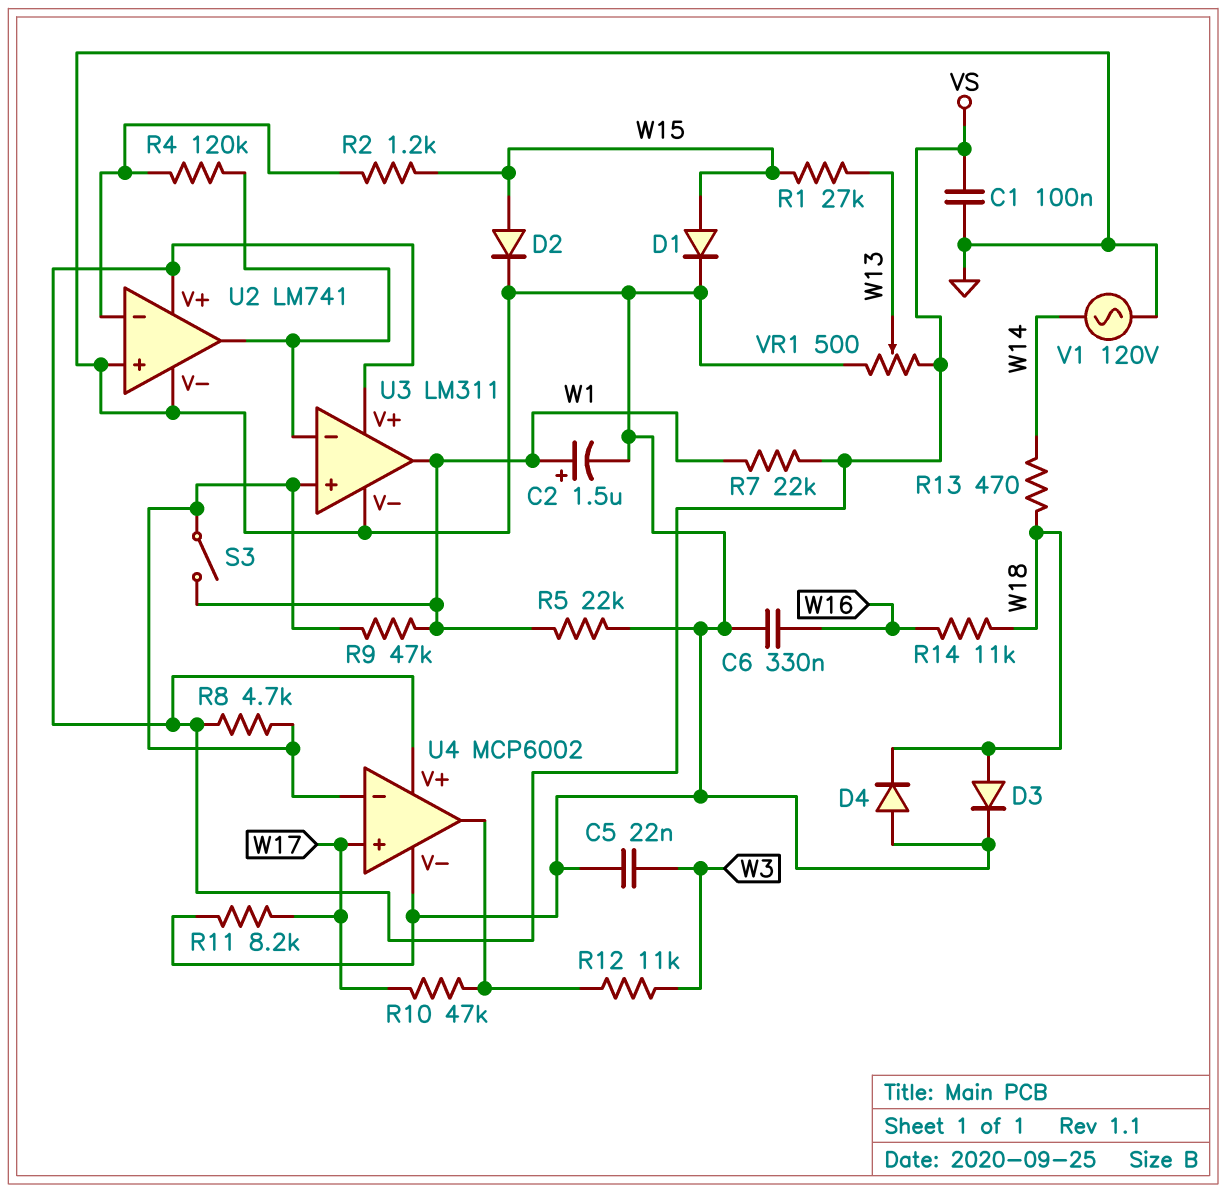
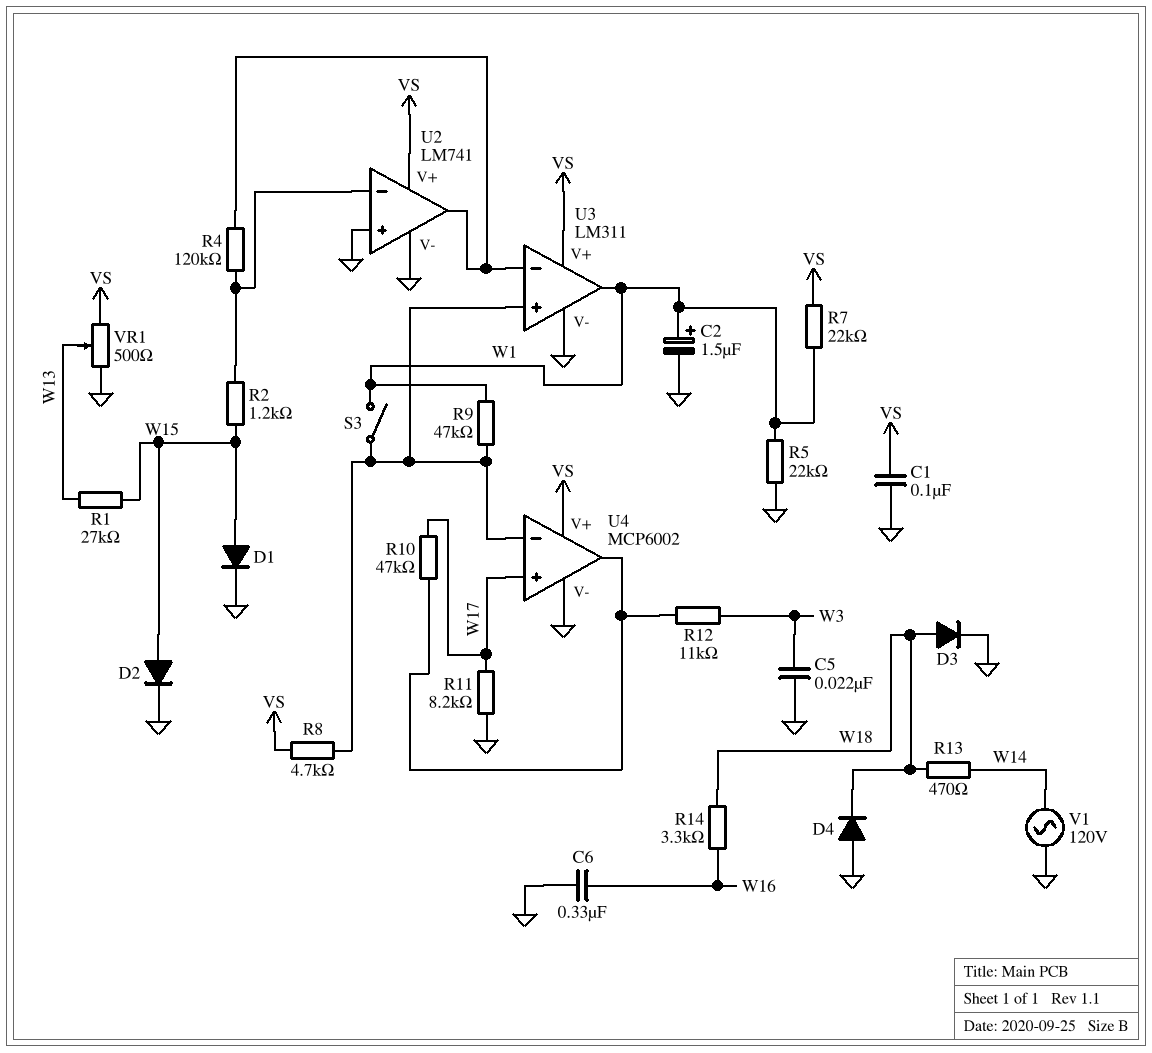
R14: 11k (W16, W18) -> 3.3k (W16, W18)

